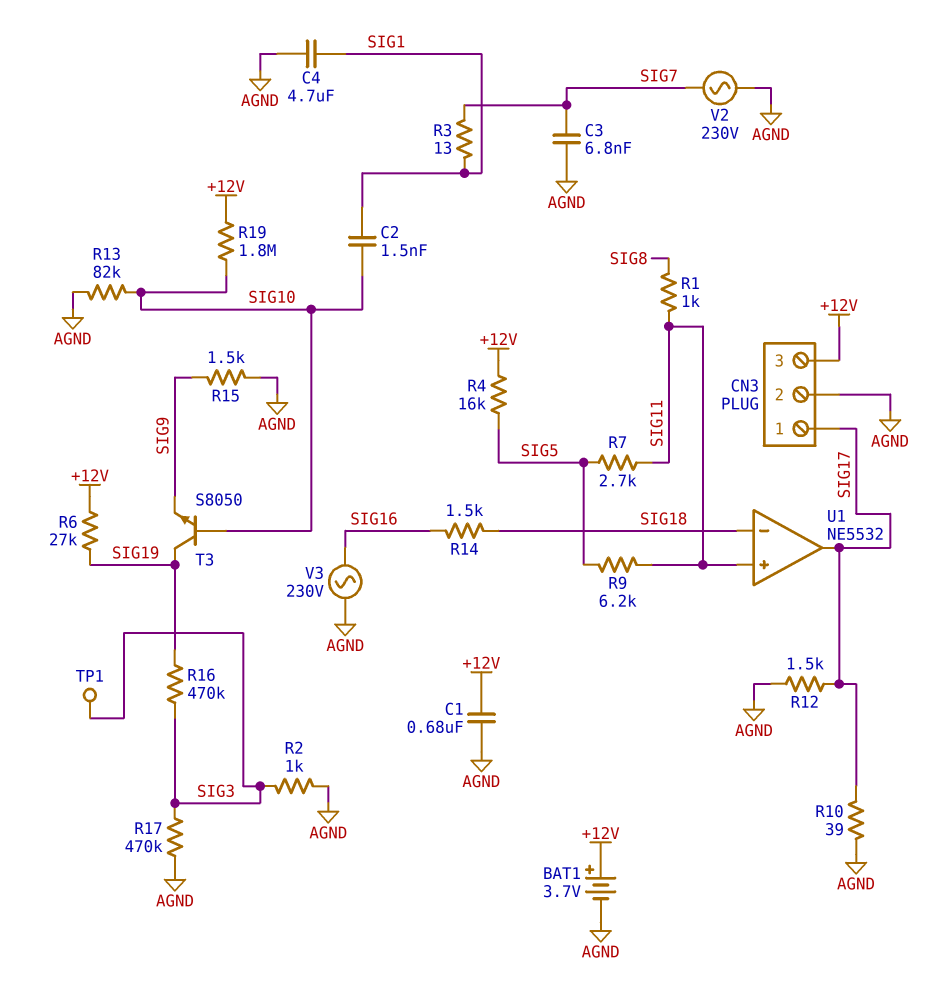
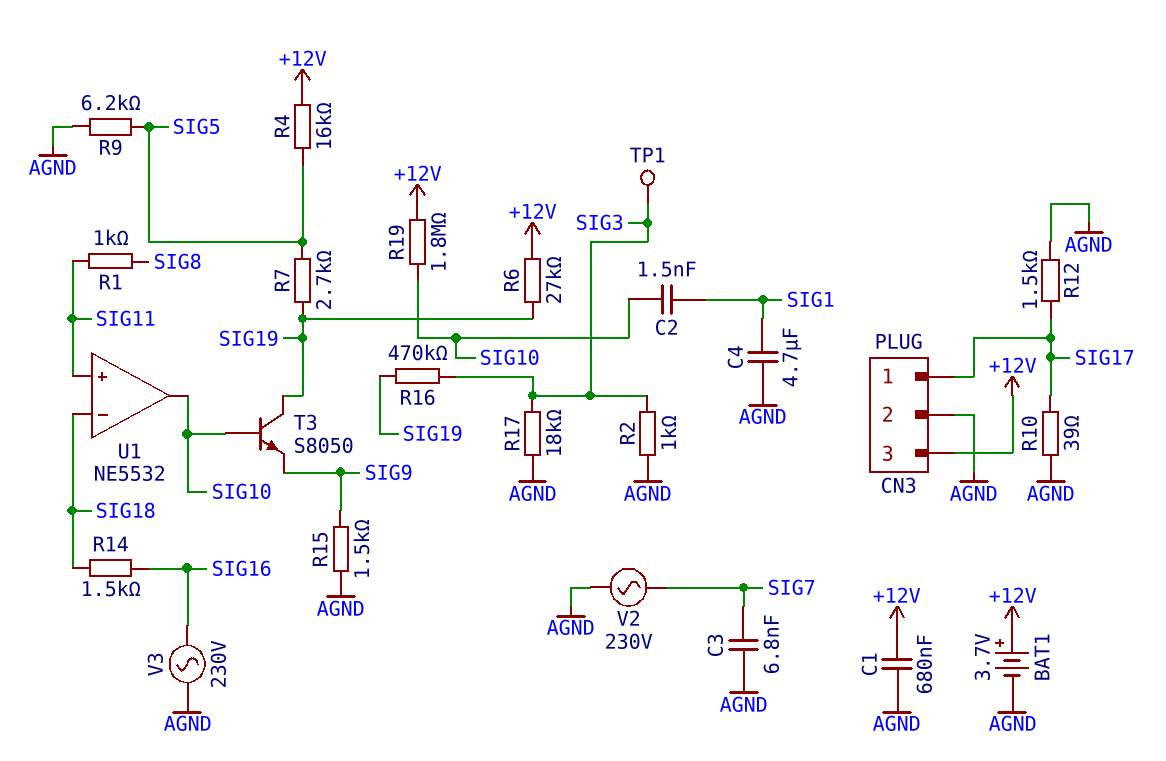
R3: 13 (SIG1, SIG7) -> none
R7: 2.7k (SIG5, SIG11) -> 2.7k (SIG5, SIG19)
R9: 6.2k (SIG5, SIG11) -> 6.2k (AGND, SIG5)
R13: 82k (AGND, SIG10) -> none
R17: 470k (AGND, SIG3) -> 18k (AGND, SIG3)
U1 pin out: SIG17 -> SIG10

